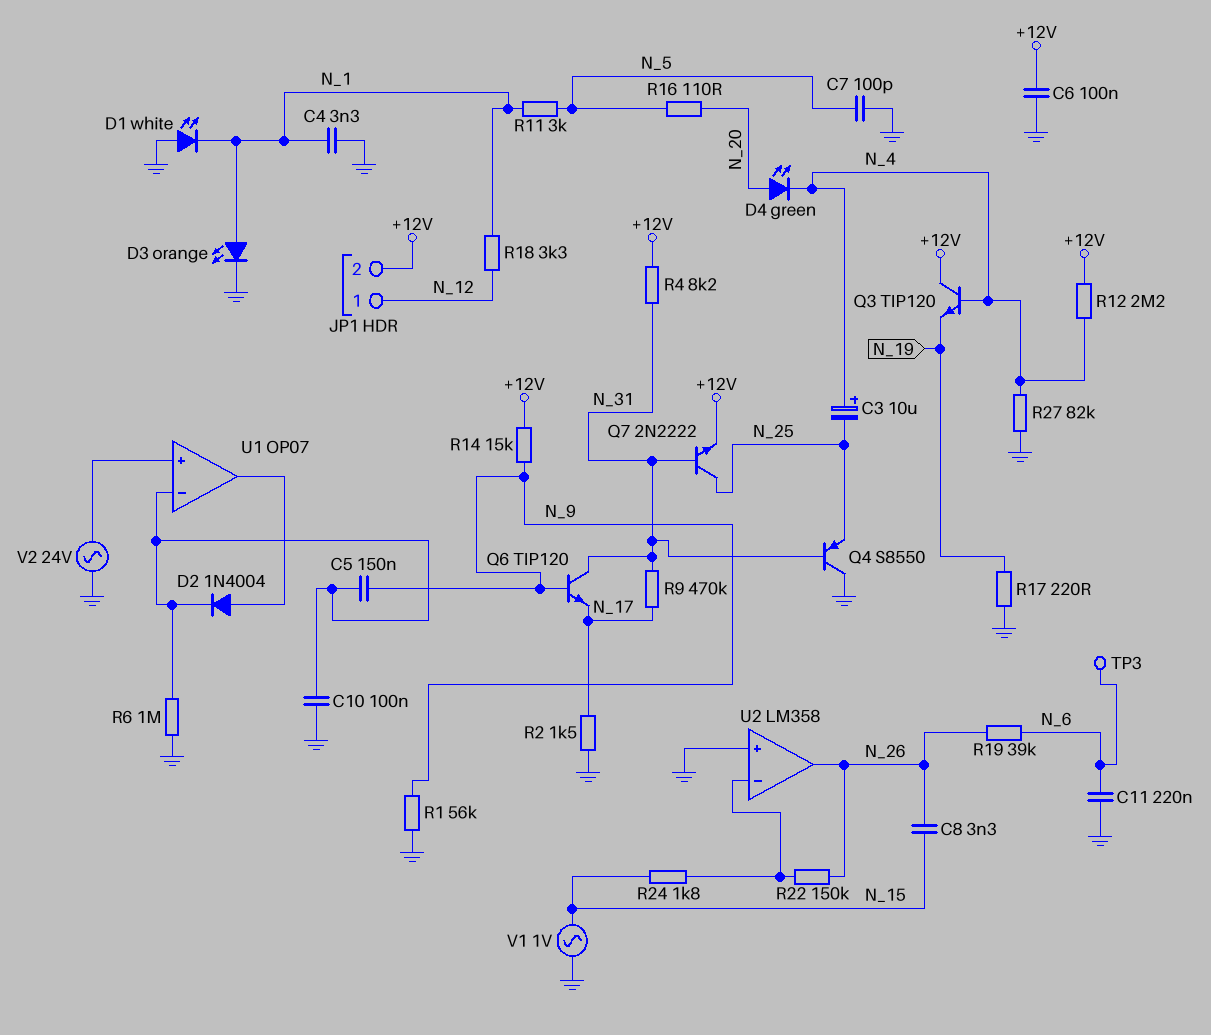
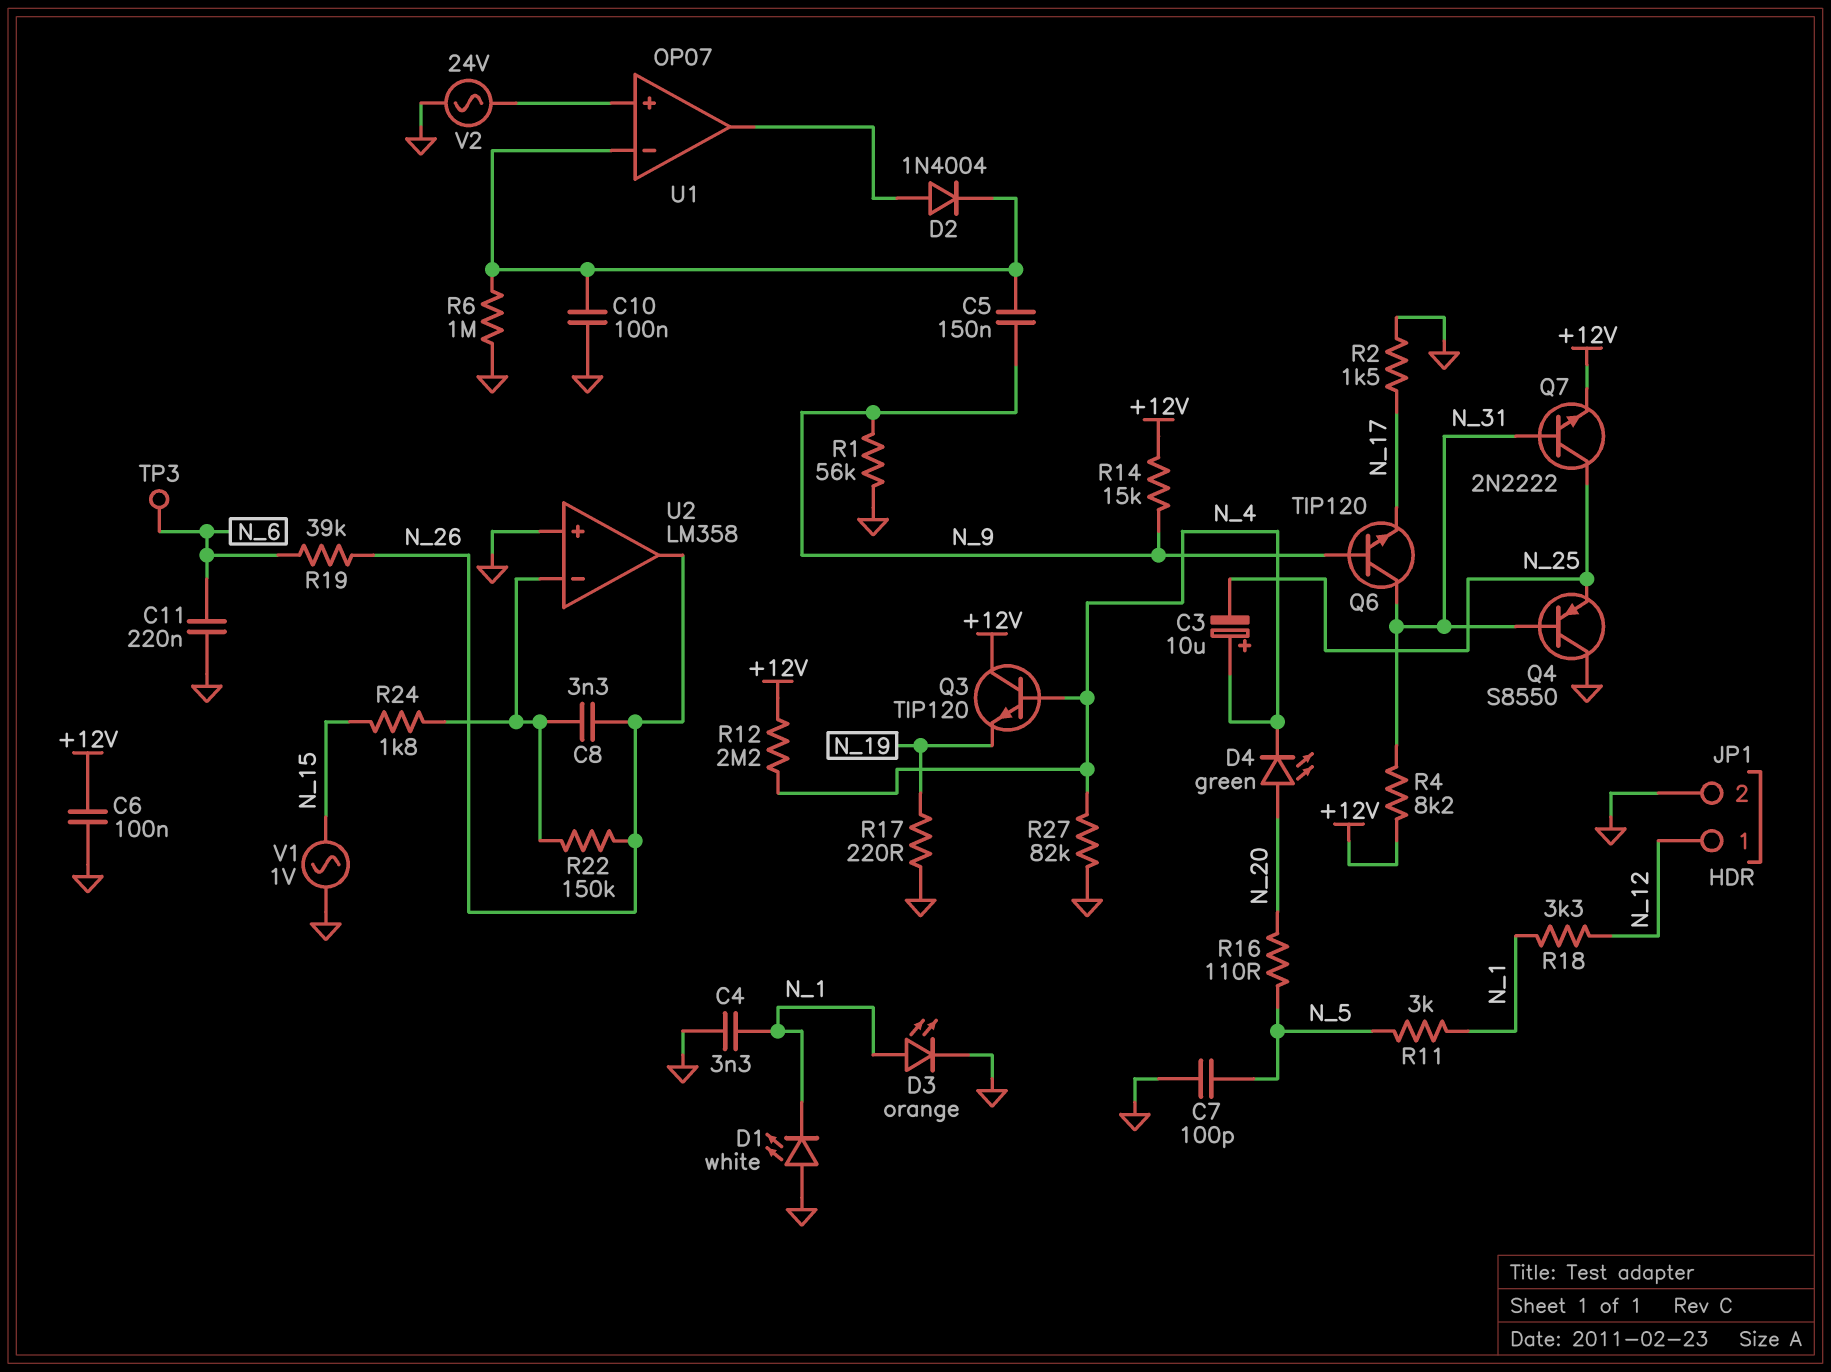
C8: 3.3nF (N_15, N_26) -> 3.3nF (N_26, U2/in-)
JP1 pin 2: +12V -> GND
R9: 470k (N_17, N_31) -> none

